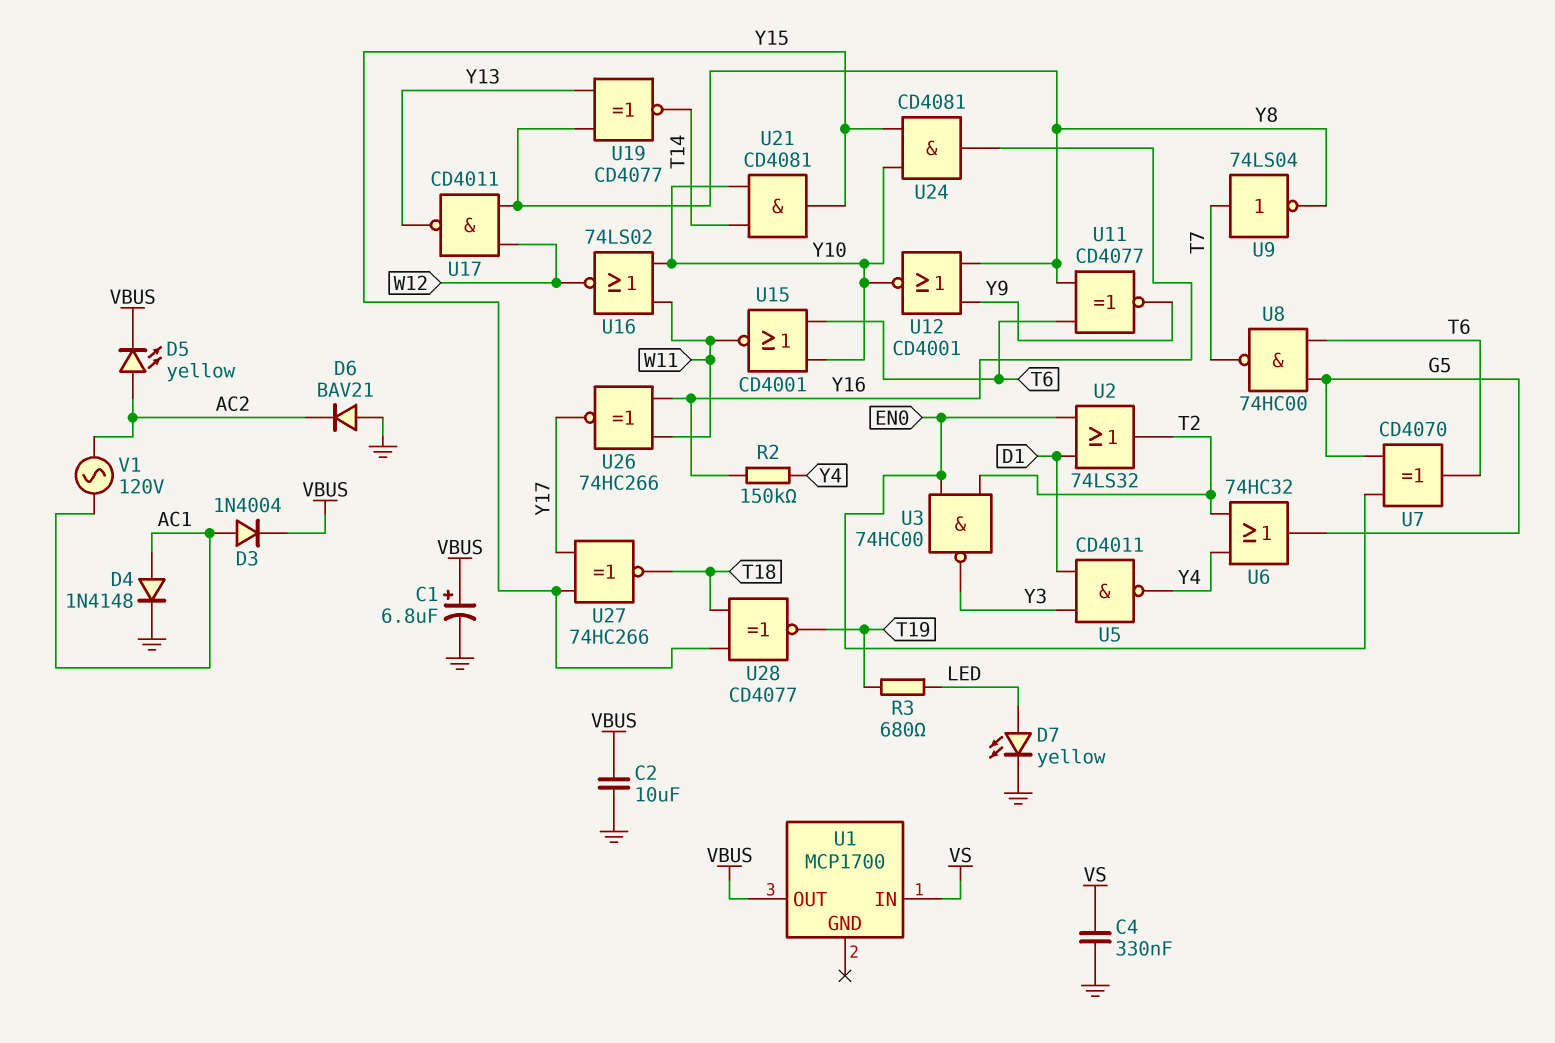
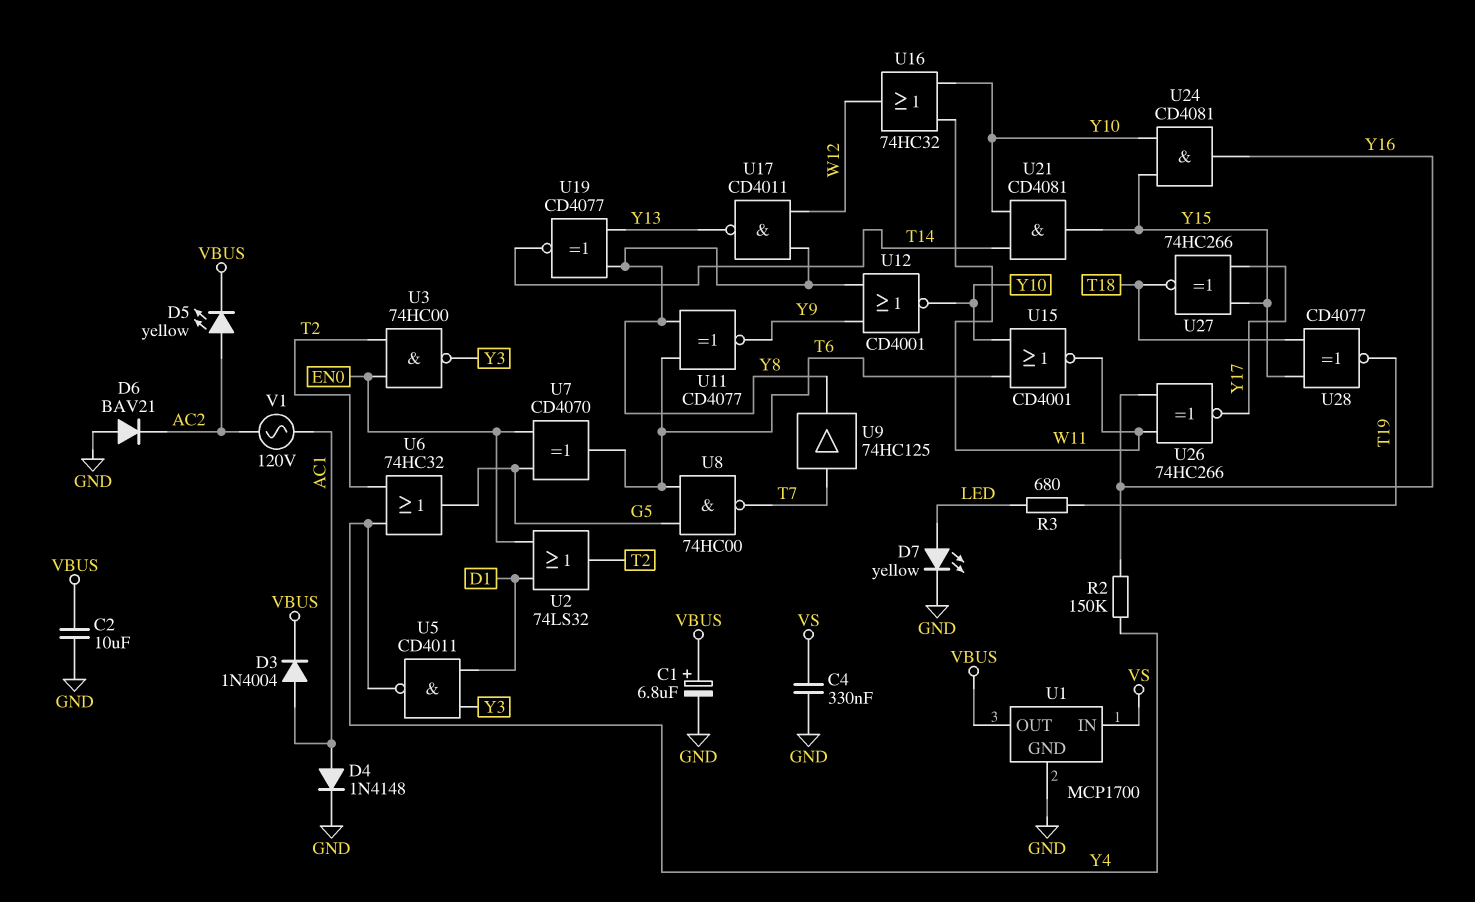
U1 pin GND: none -> GND
U9: NOT 74LS04 (in T7, out Y8) -> buffer 74HC125 (in T7, out Y8)
U16: NOR 74LS02 (in W11, in Y10, out W12) -> OR 74HC32 (in W11, in Y10, out W12)

